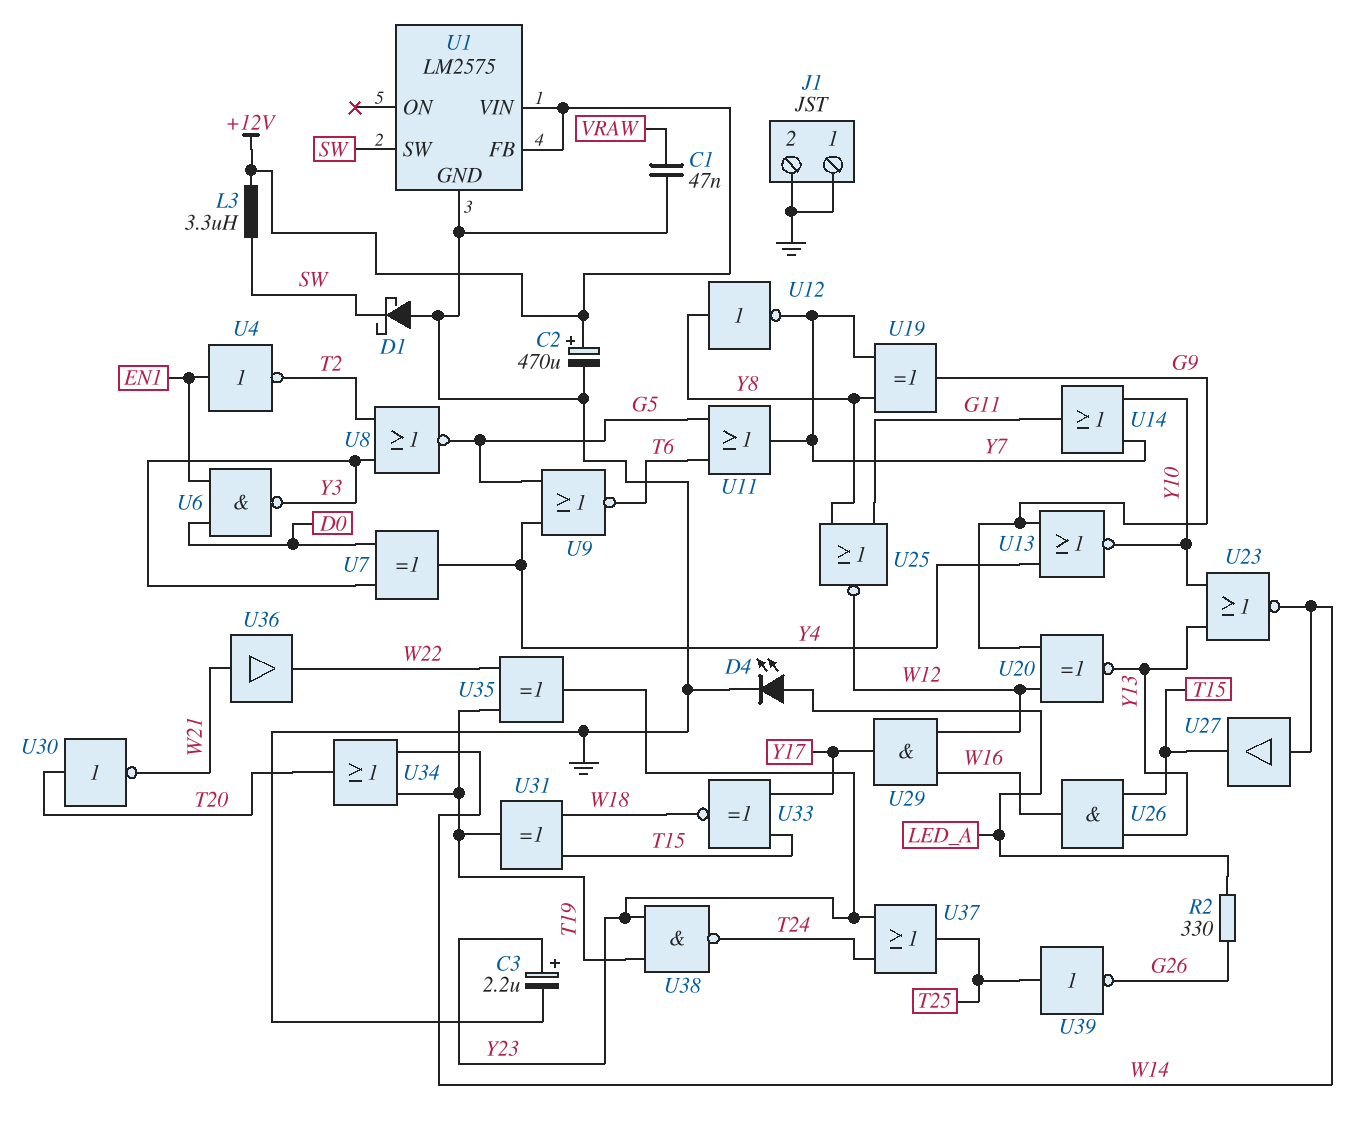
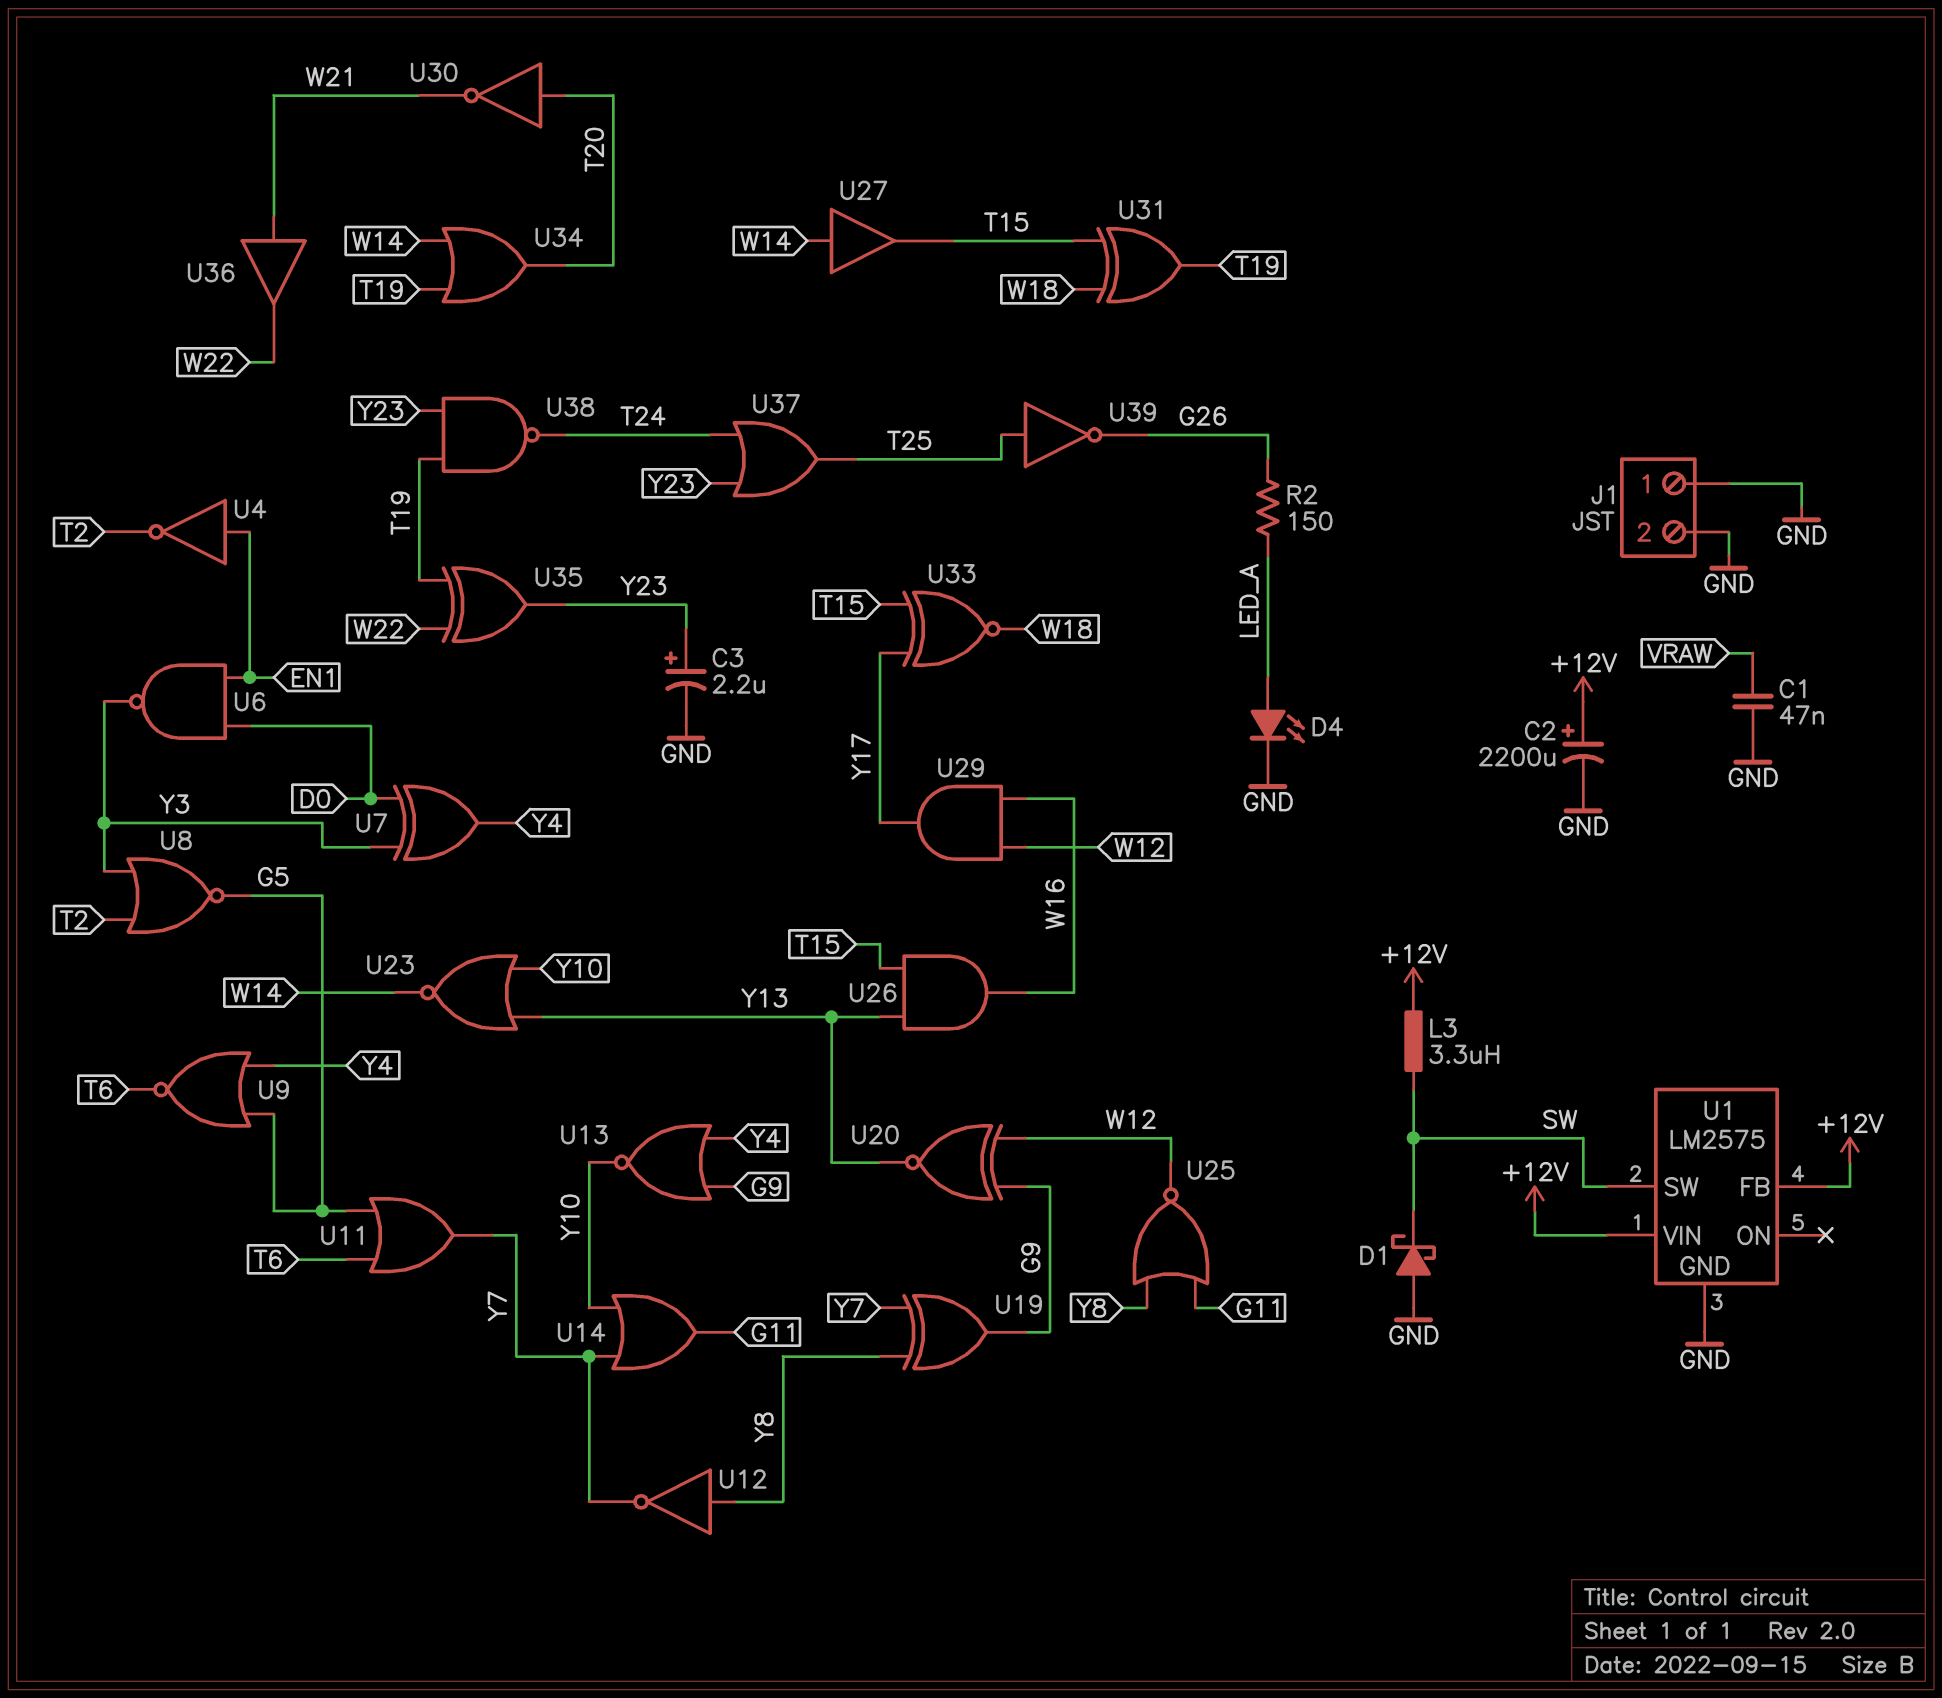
C2: 470uF (plus +12V, minus GND) -> 2200uF (plus +12V, minus GND)
R2: 330 (G26, LED_A) -> 150 (G26, LED_A)

